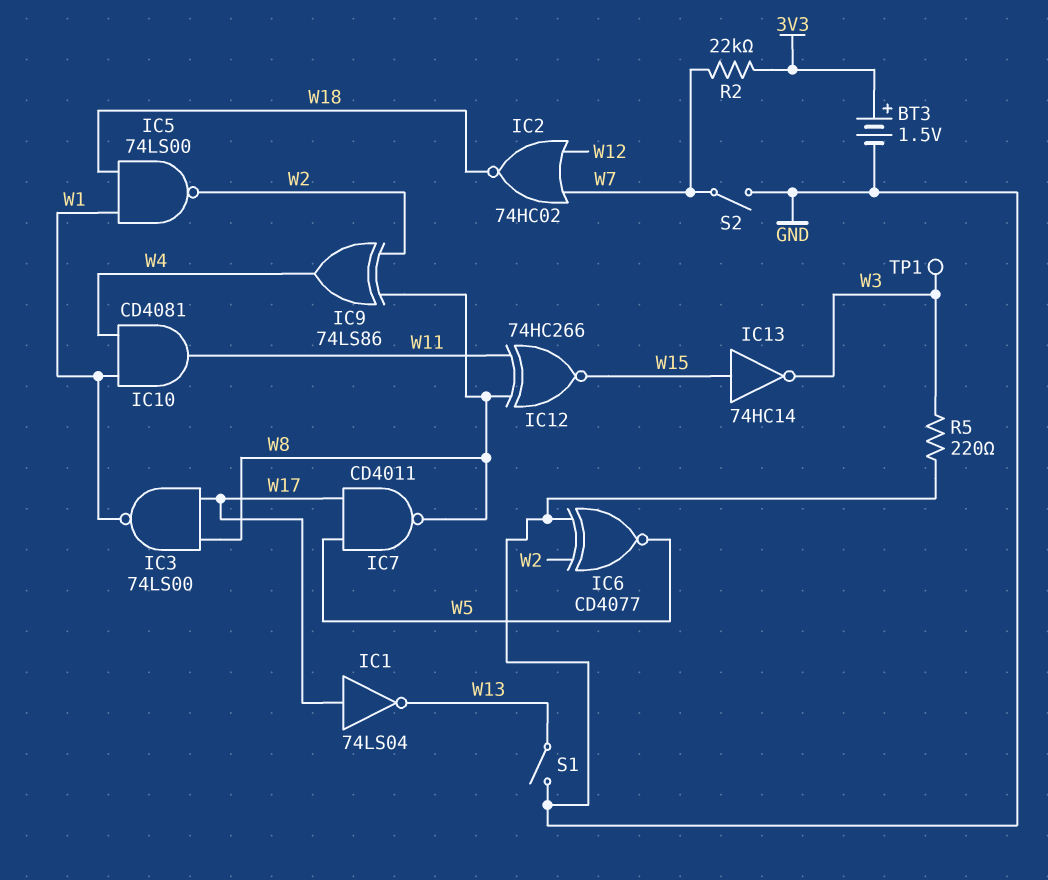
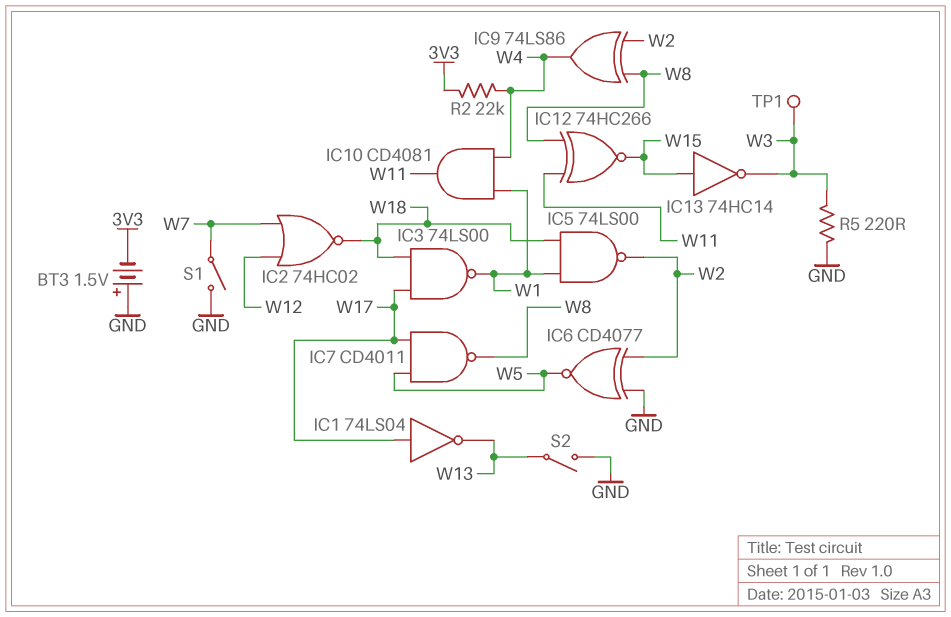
BT3: 1.5V (plus 3V3, minus GND) -> 1.5V (plus GND, minus 3V3)
IC3: NAND 74LS00 (in W8, in W17, out W1) -> NAND 74LS00 (in W17, in W18, out W1)
R2: 22k (3V3, W7) -> 22k (3V3, W4)
S1: switch (GND, W13) -> switch (GND, W7)
S2: switch (GND, W7) -> switch (GND, W13)

